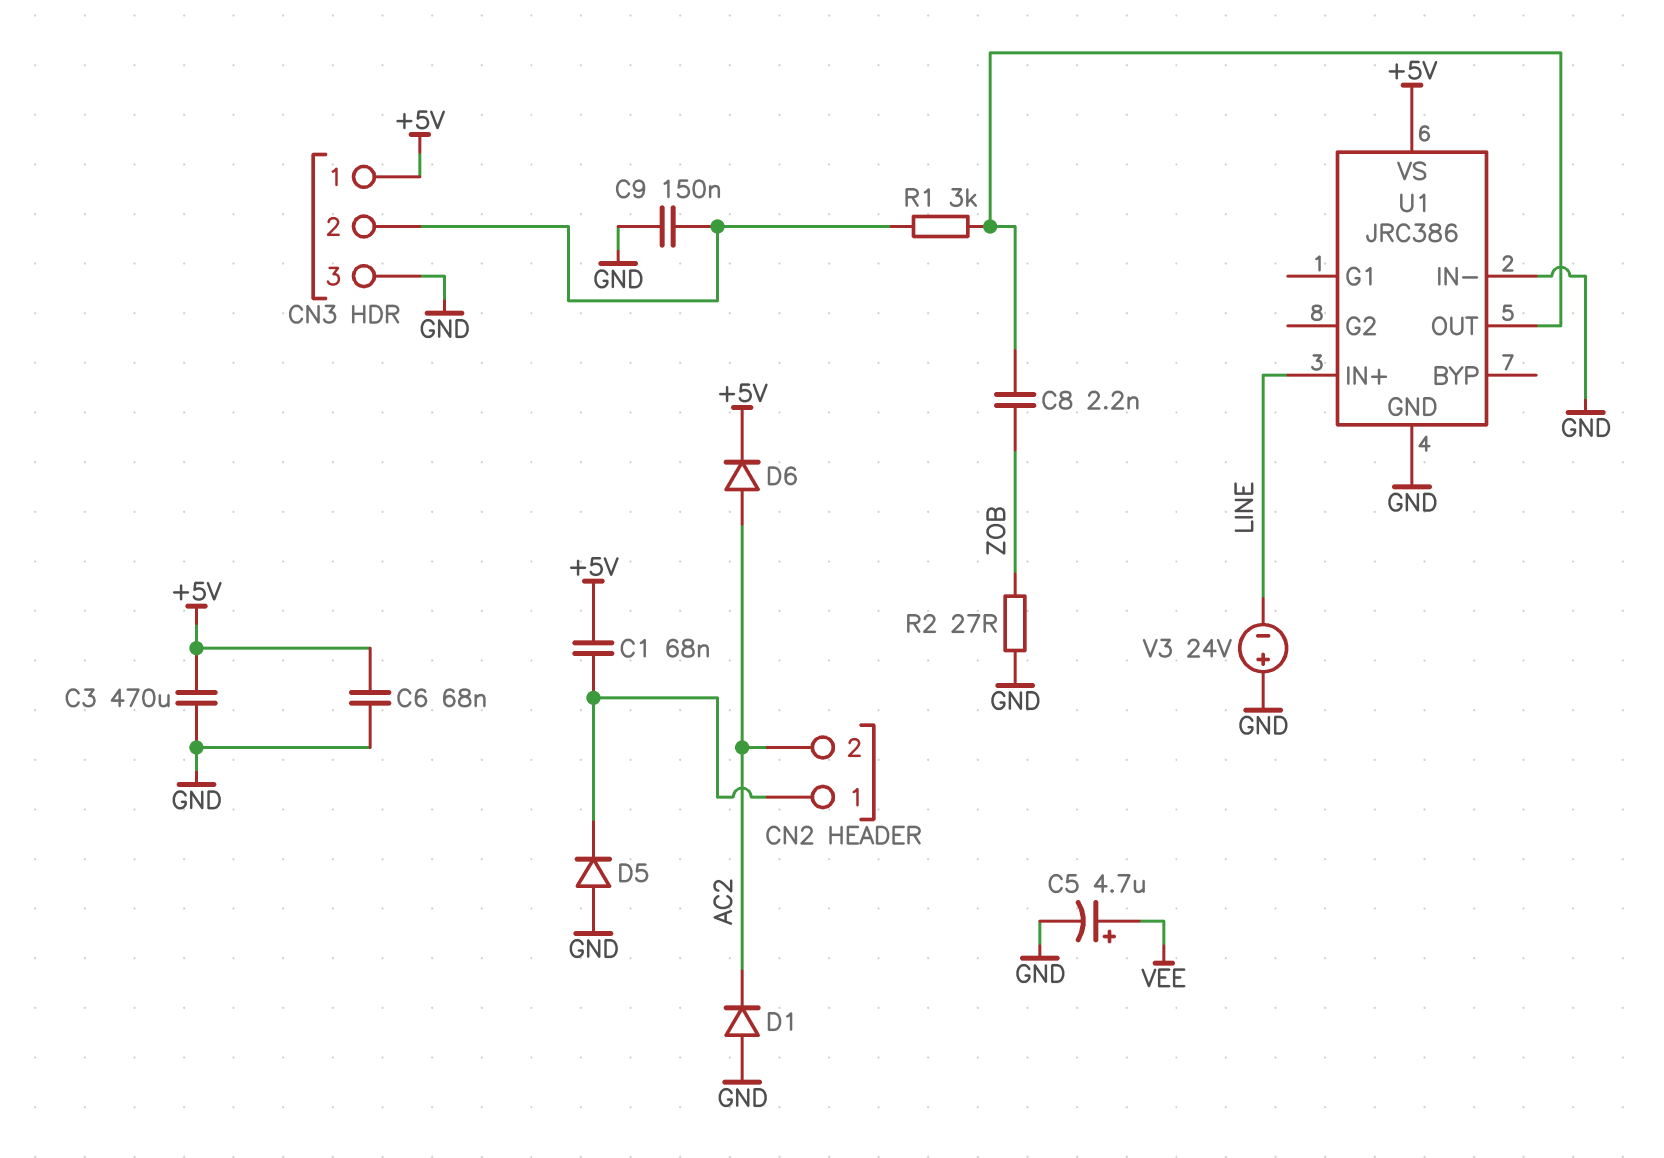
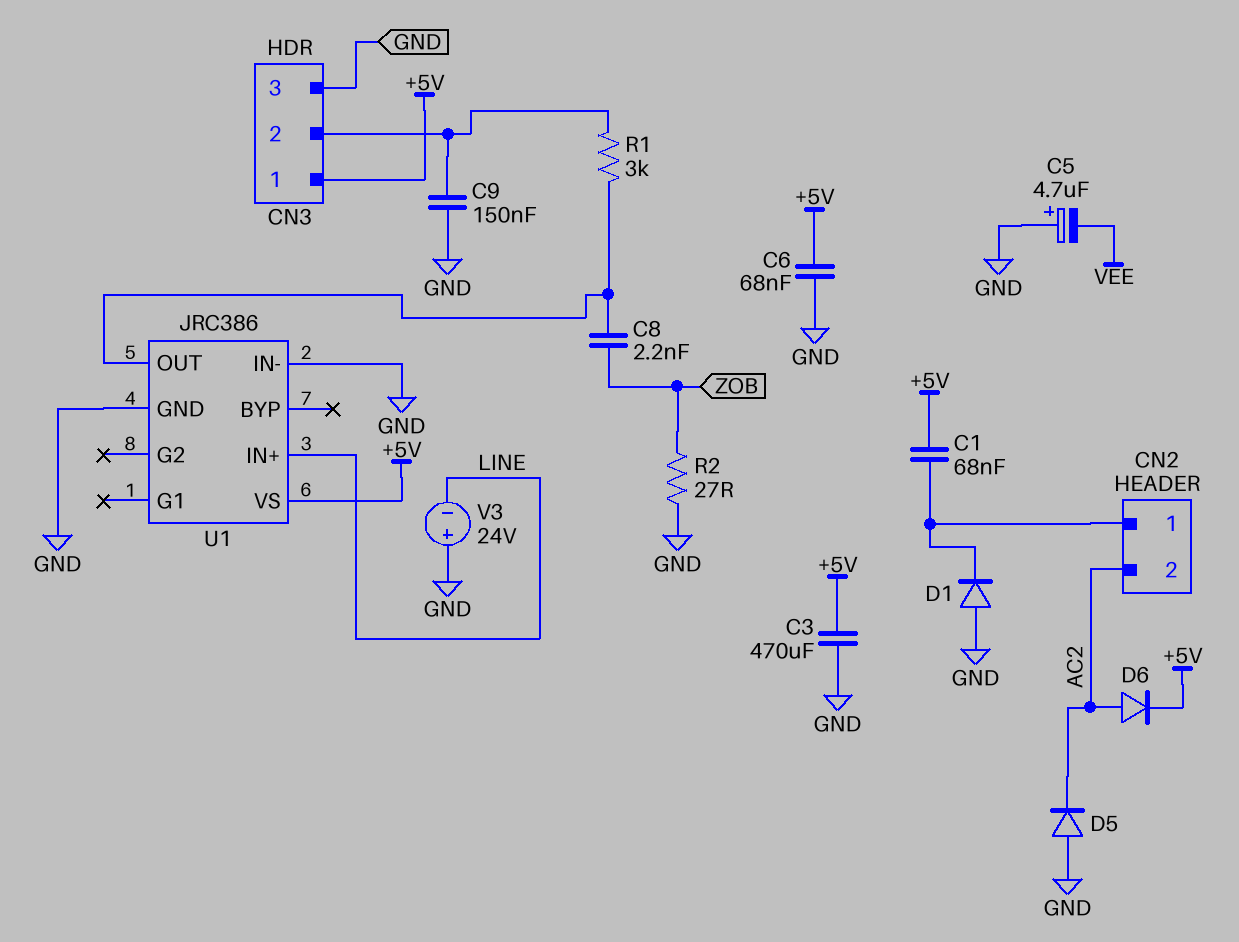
C5: 4.7uF (plus VEE, minus GND) -> 4.7uF (plus GND, minus VEE)
D1: diode (A GND, K AC2) -> diode (A GND, K CN2/1)
D5: diode (A GND, K CN2/1) -> diode (A GND, K AC2)

